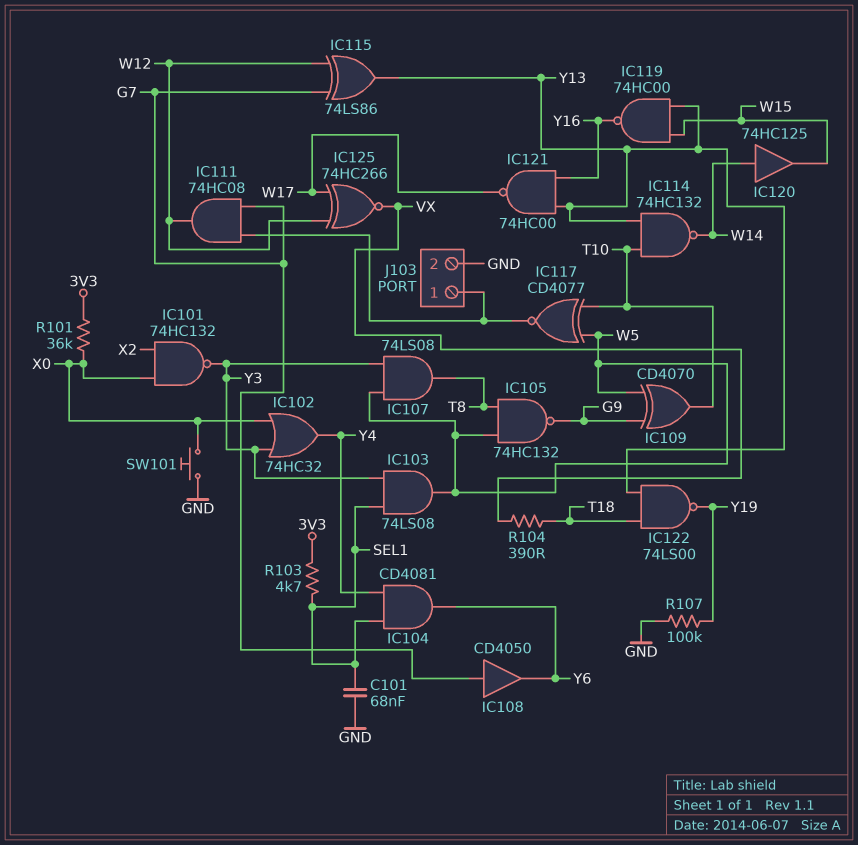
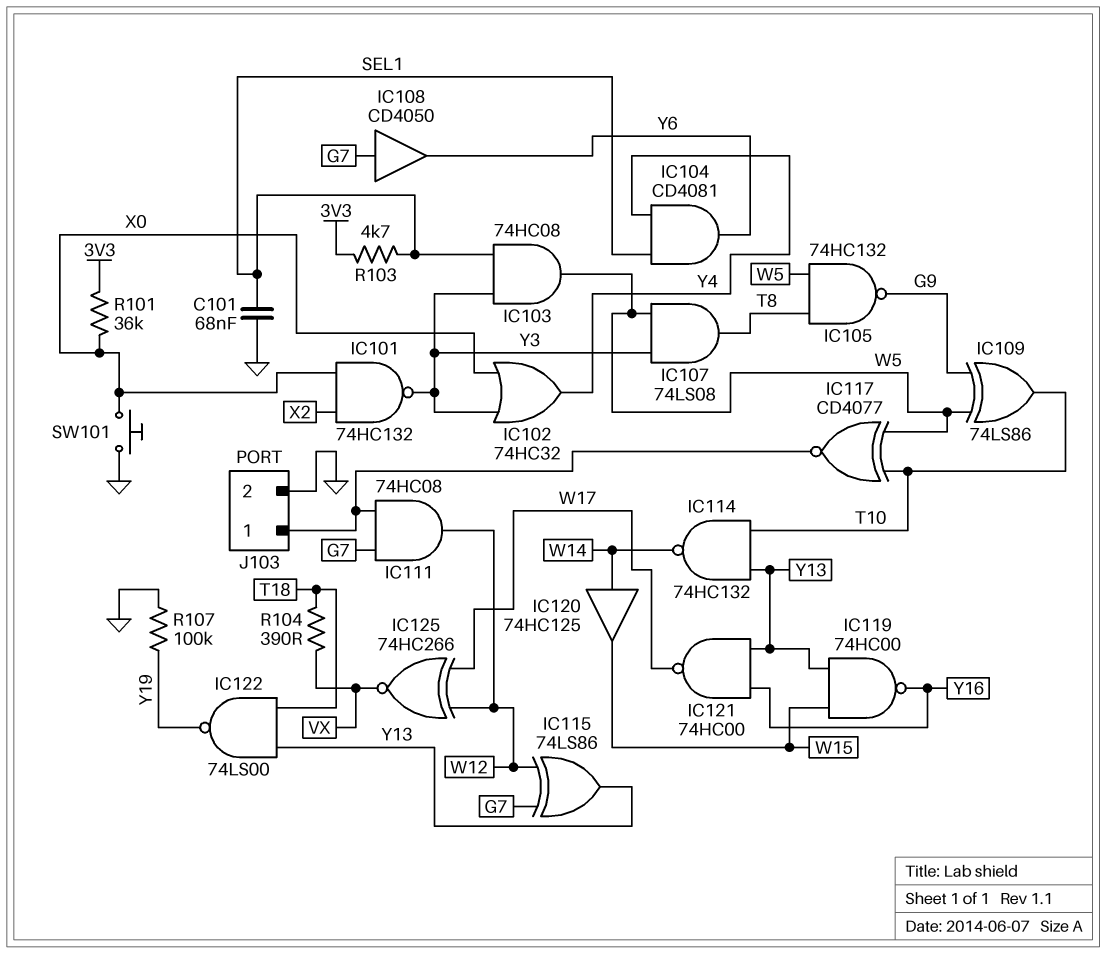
IC103: AND 74LS08 (in SEL1, in Y3, out W5) -> AND 74HC08 (in SEL1, in Y3, out W5)
IC109: XOR CD4070 (in G9, in W5, out T10) -> XOR 74LS86 (in G9, in W5, out T10)

